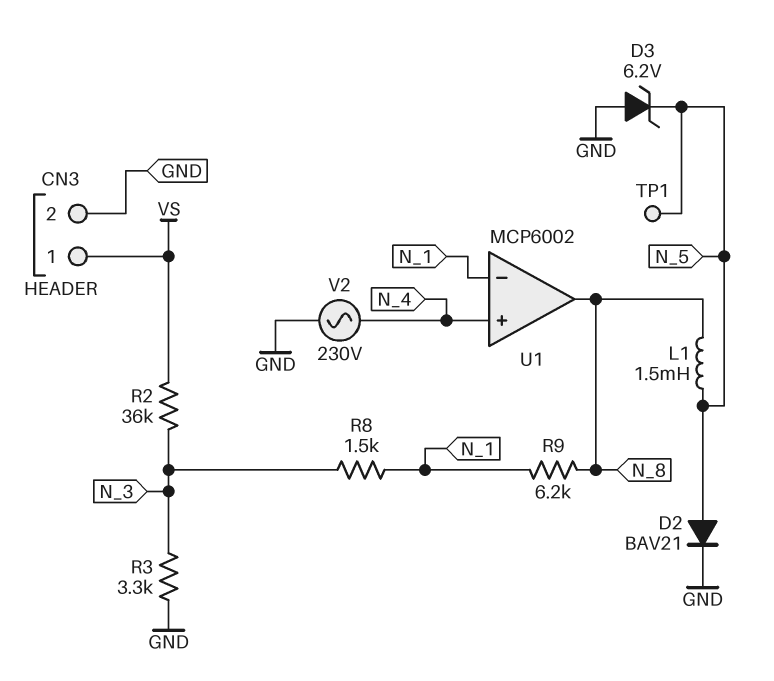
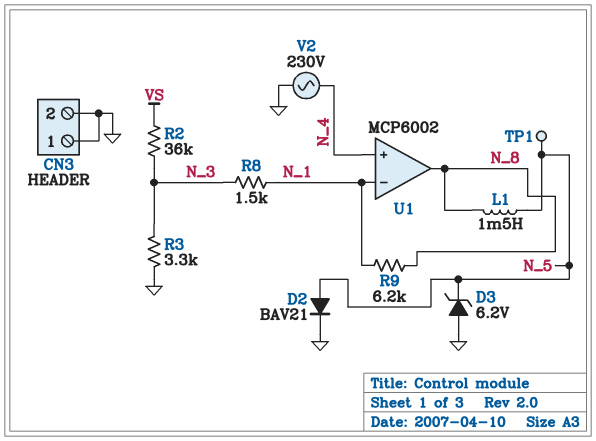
CN3 pin 1: VS -> GND

